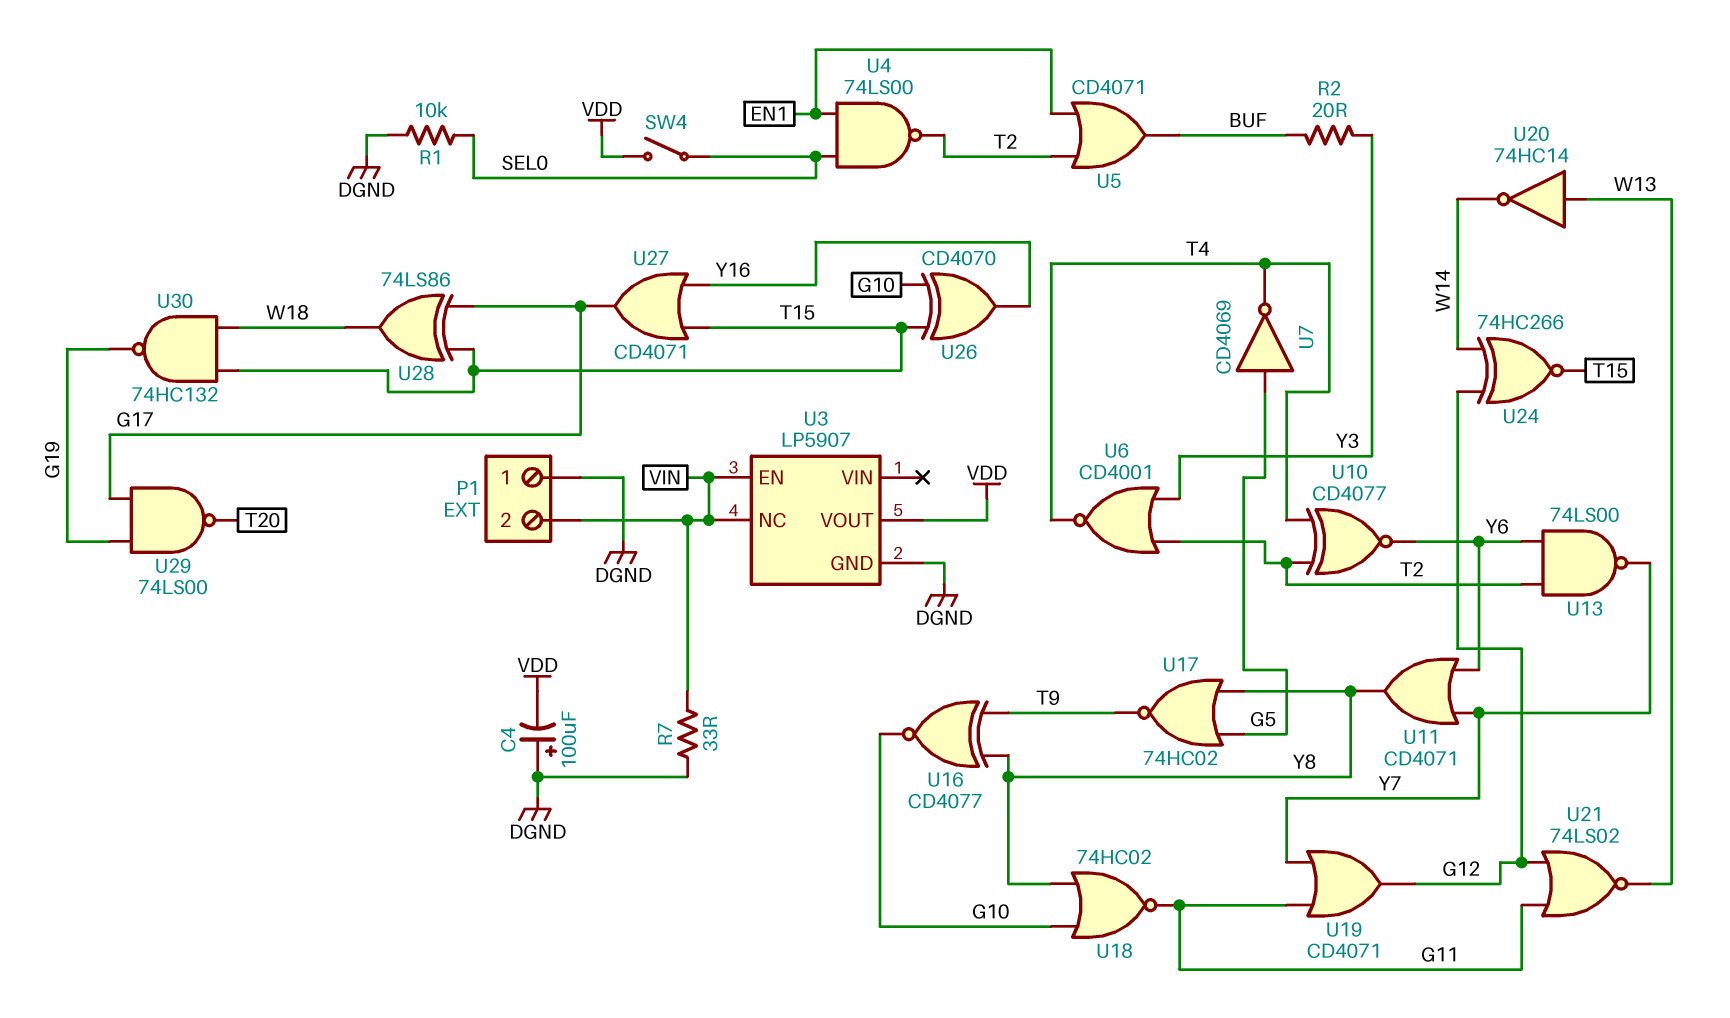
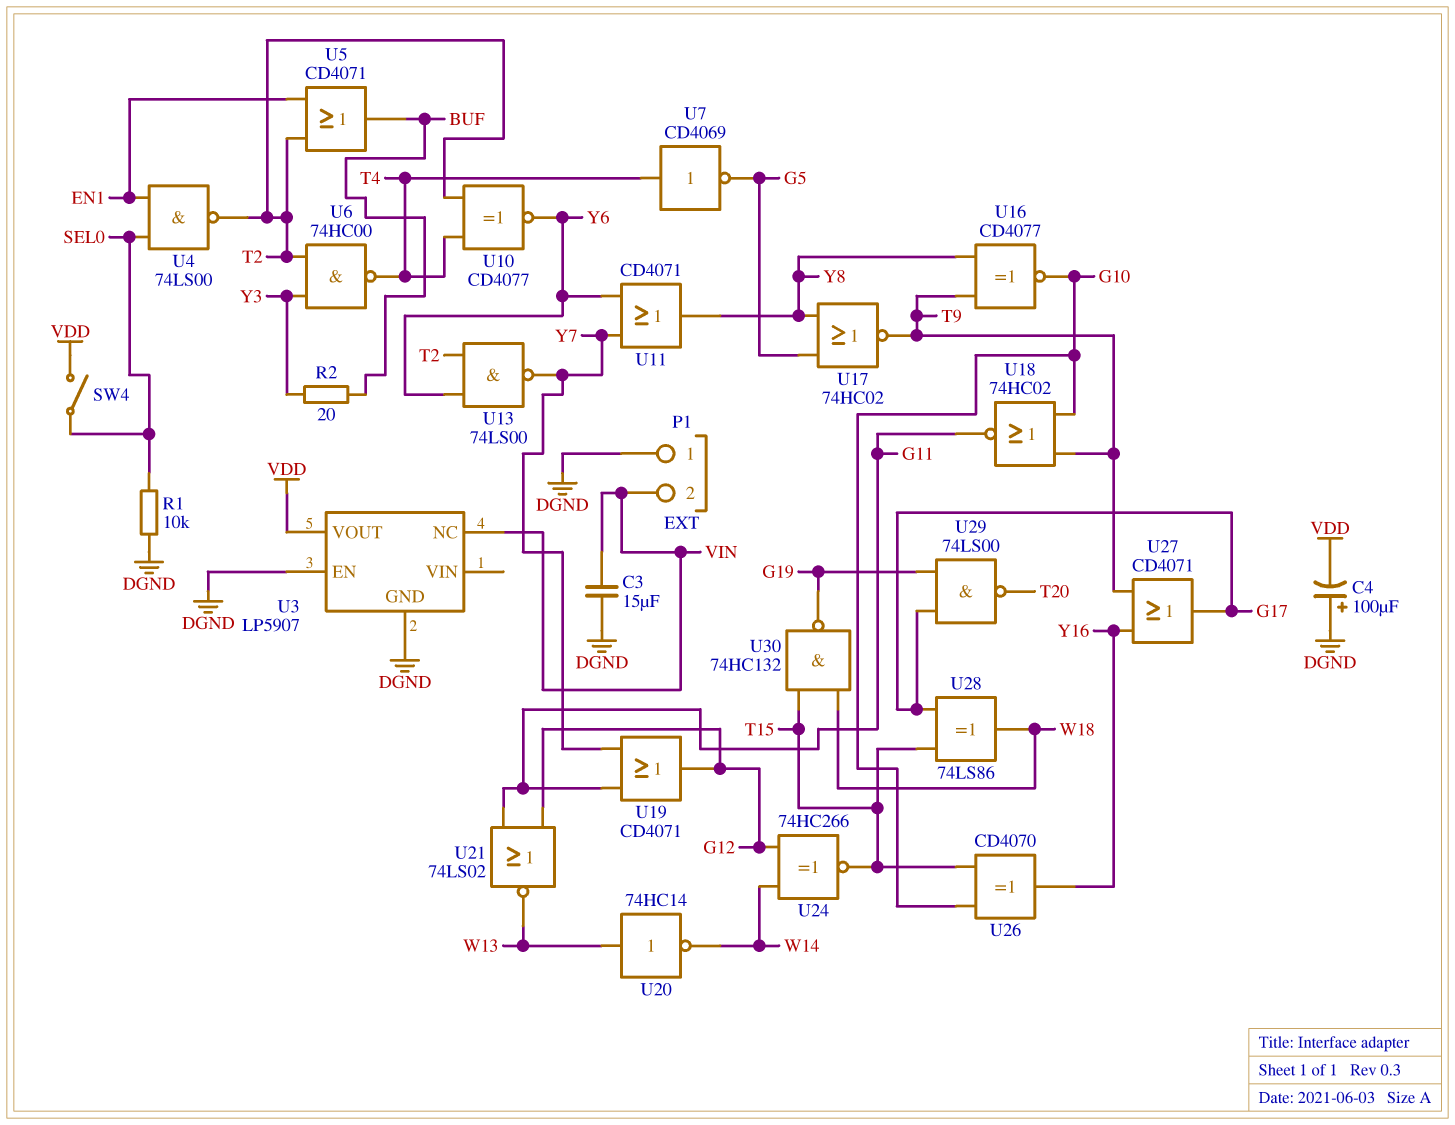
C3: none -> 15uF (DGND, VIN)
R7: 33 (DGND, VIN) -> none
U3 pin EN: VIN -> DGND
U6: NOR CD4001 (in T2, in Y3, out T4) -> NAND 74HC00 (in T2, in Y3, out T4)
U7: NOT CD4069 (in G5, out T4) -> NOT CD4069 (in T4, out G5)
U18: NOR 74HC02 (in G10, in Y8, out G11) -> NOR 74HC02 (in G10, in T9, out G11)
U27: OR CD4071 (in T15, in Y16, out G17) -> OR CD4071 (in T9, in Y16, out G17)

